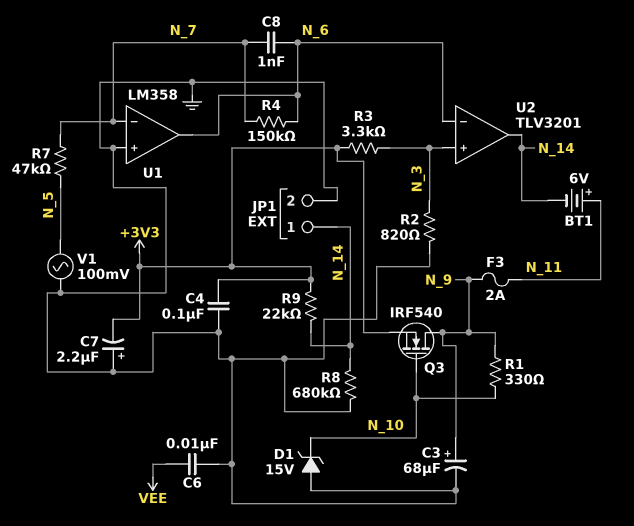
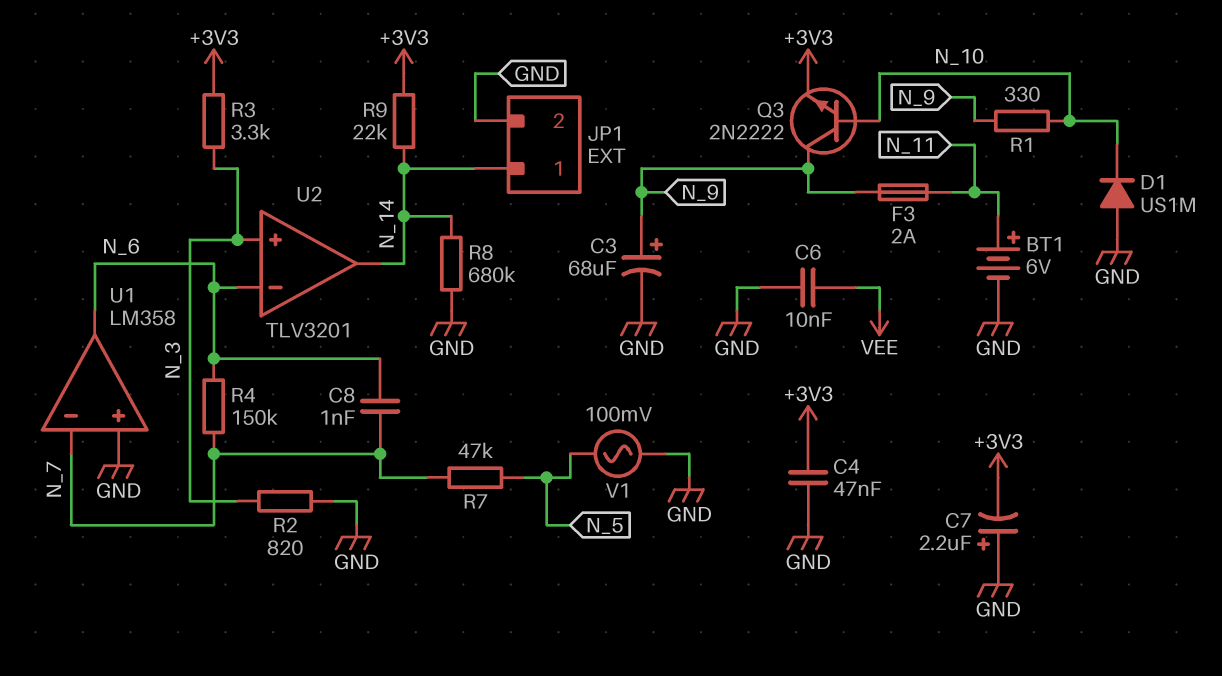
BT1: 6V (plus N_11, minus N_14) -> 6V (plus N_11, minus GND)
C4: 100nF (+3V3, GND) -> 47nF (+3V3, GND)
D1: zener 15V (A GND, K N_10) -> diode US1M (A GND, K N_10)
Q3: NMOS IRF540 (G N_10, D N_9, S +3V3) -> NPN 2N2222 (B N_10, C N_9, E +3V3)

